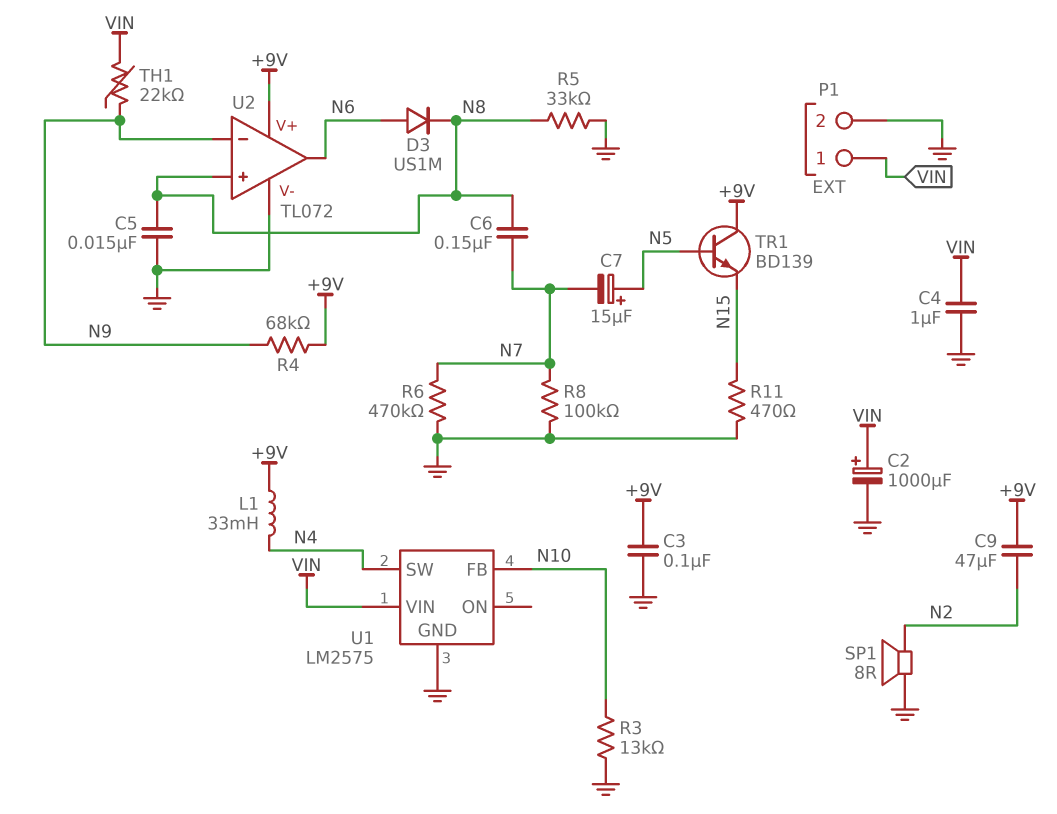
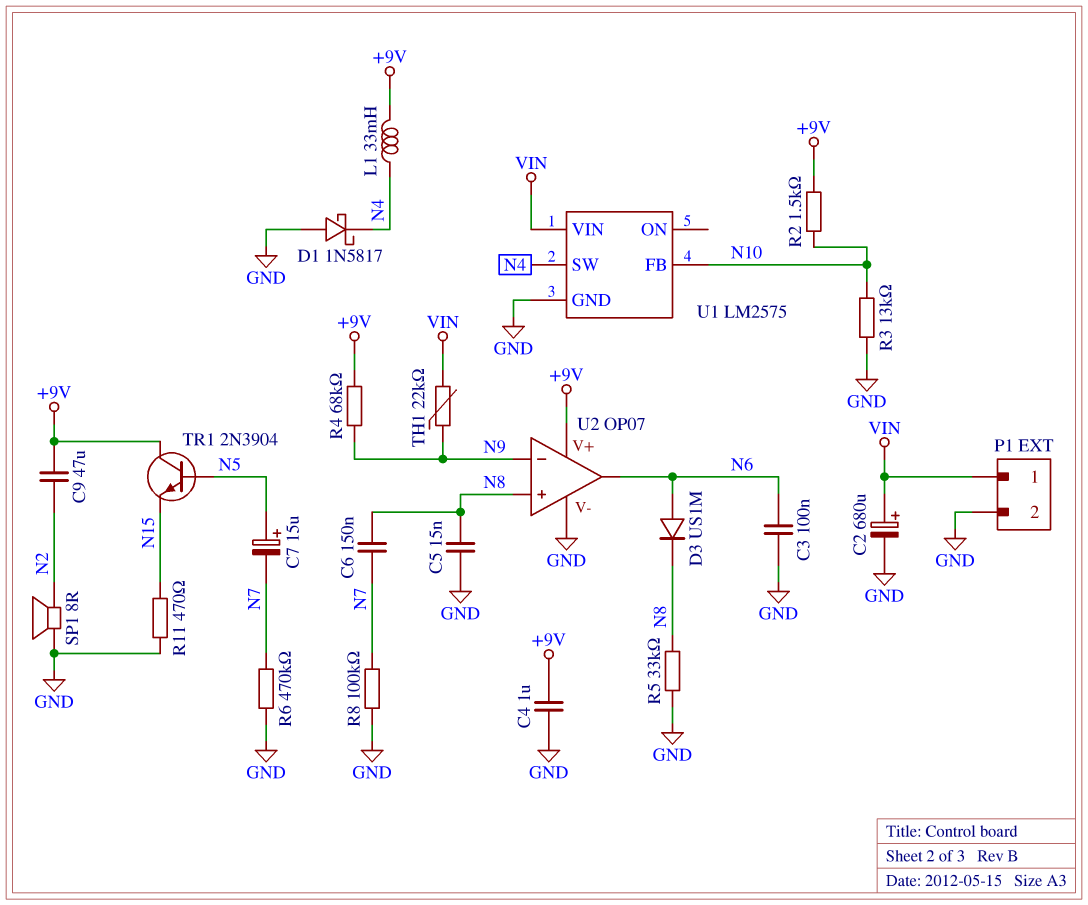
C2: 1000uF (plus VIN, minus GND) -> 680uF (plus VIN, minus GND)
C3: 100nF (+9V, GND) -> 100nF (GND, N6)
C4: 1uF (GND, VIN) -> 1uF (+9V, GND)
D1: none -> schottky 1N5817 (A GND, K N4)
R2: none -> 1.5k (+9V, N10)
TR1: NPN BD139 (B N5, C +9V, E N15) -> NPN 2N3904 (B N5, C +9V, E N15)
U2: TL072 -> OP07

